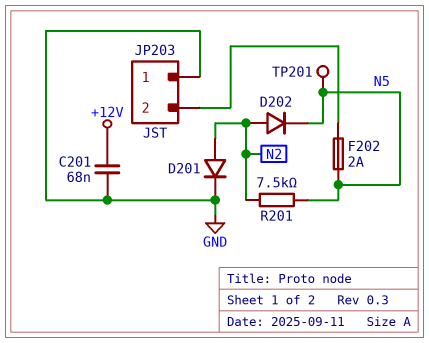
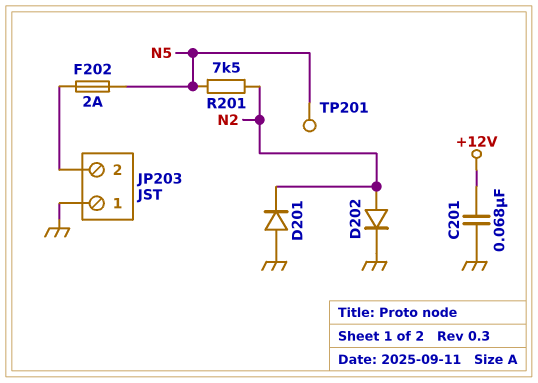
D201: diode (A N2, K GND) -> diode (A GND, K N2)
D202: diode (A N2, K N5) -> diode (A N2, K GND)

